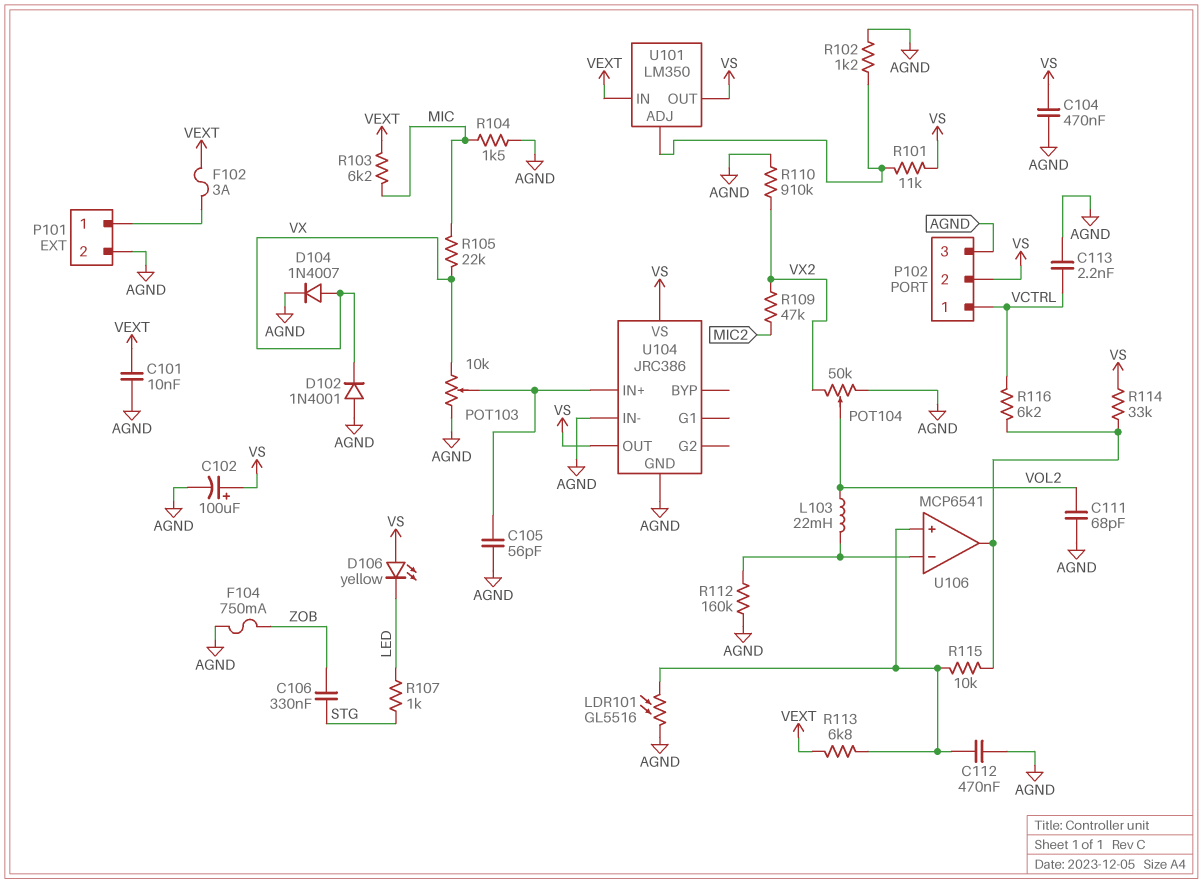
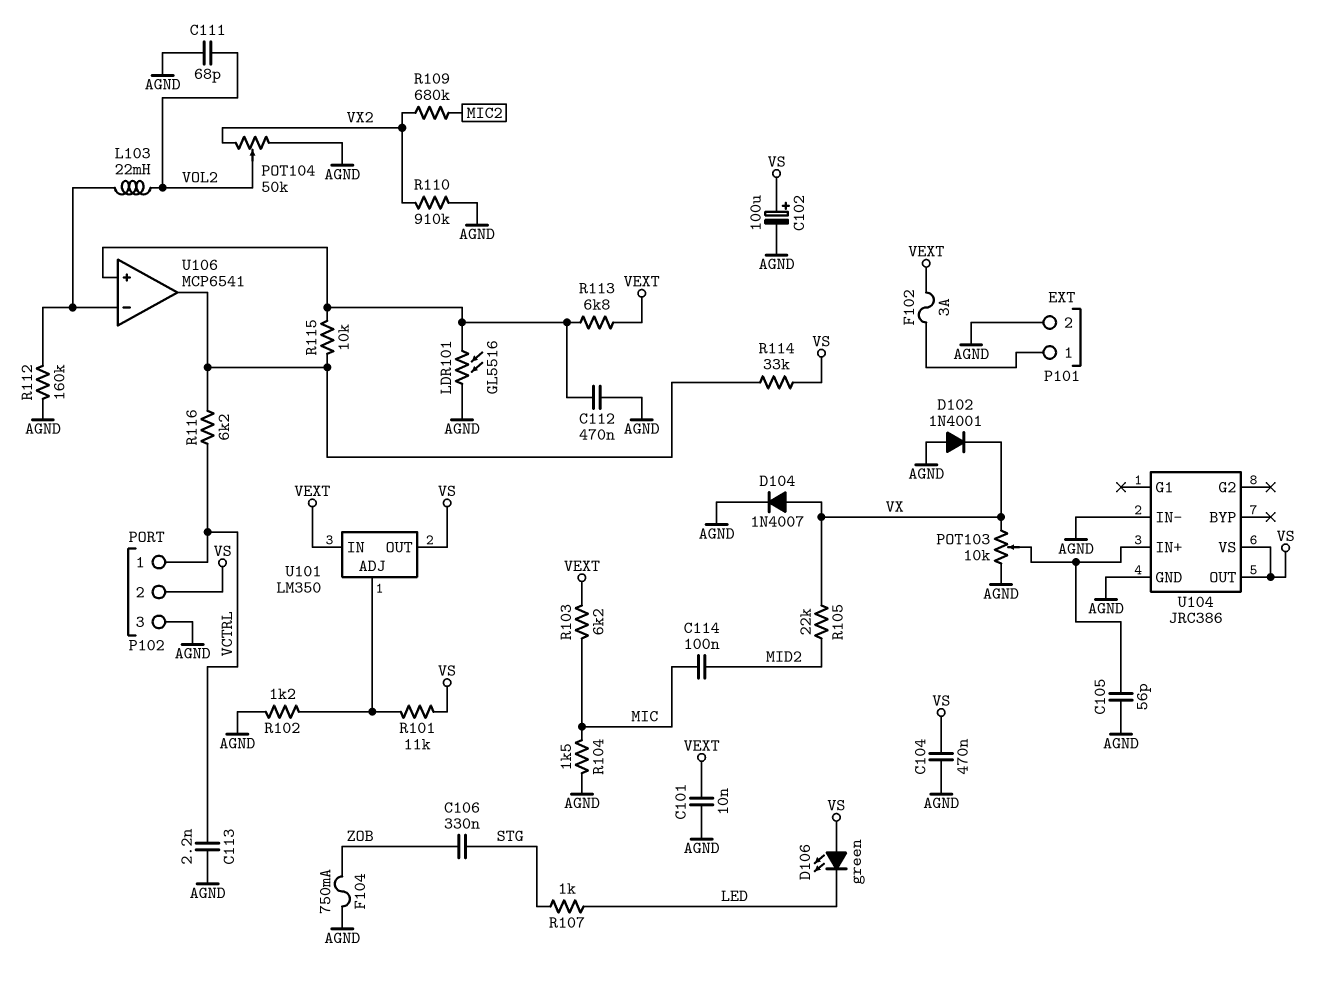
C114: none -> 100nF (MIC, MID2)
D106: LED yellow (A VS, K LED) -> LED green (A VS, K LED)
R105: 22k (MIC, VX) -> 22k (MID2, VX)
R109: 47k (MIC2, VX2) -> 680k (MIC2, VX2)

